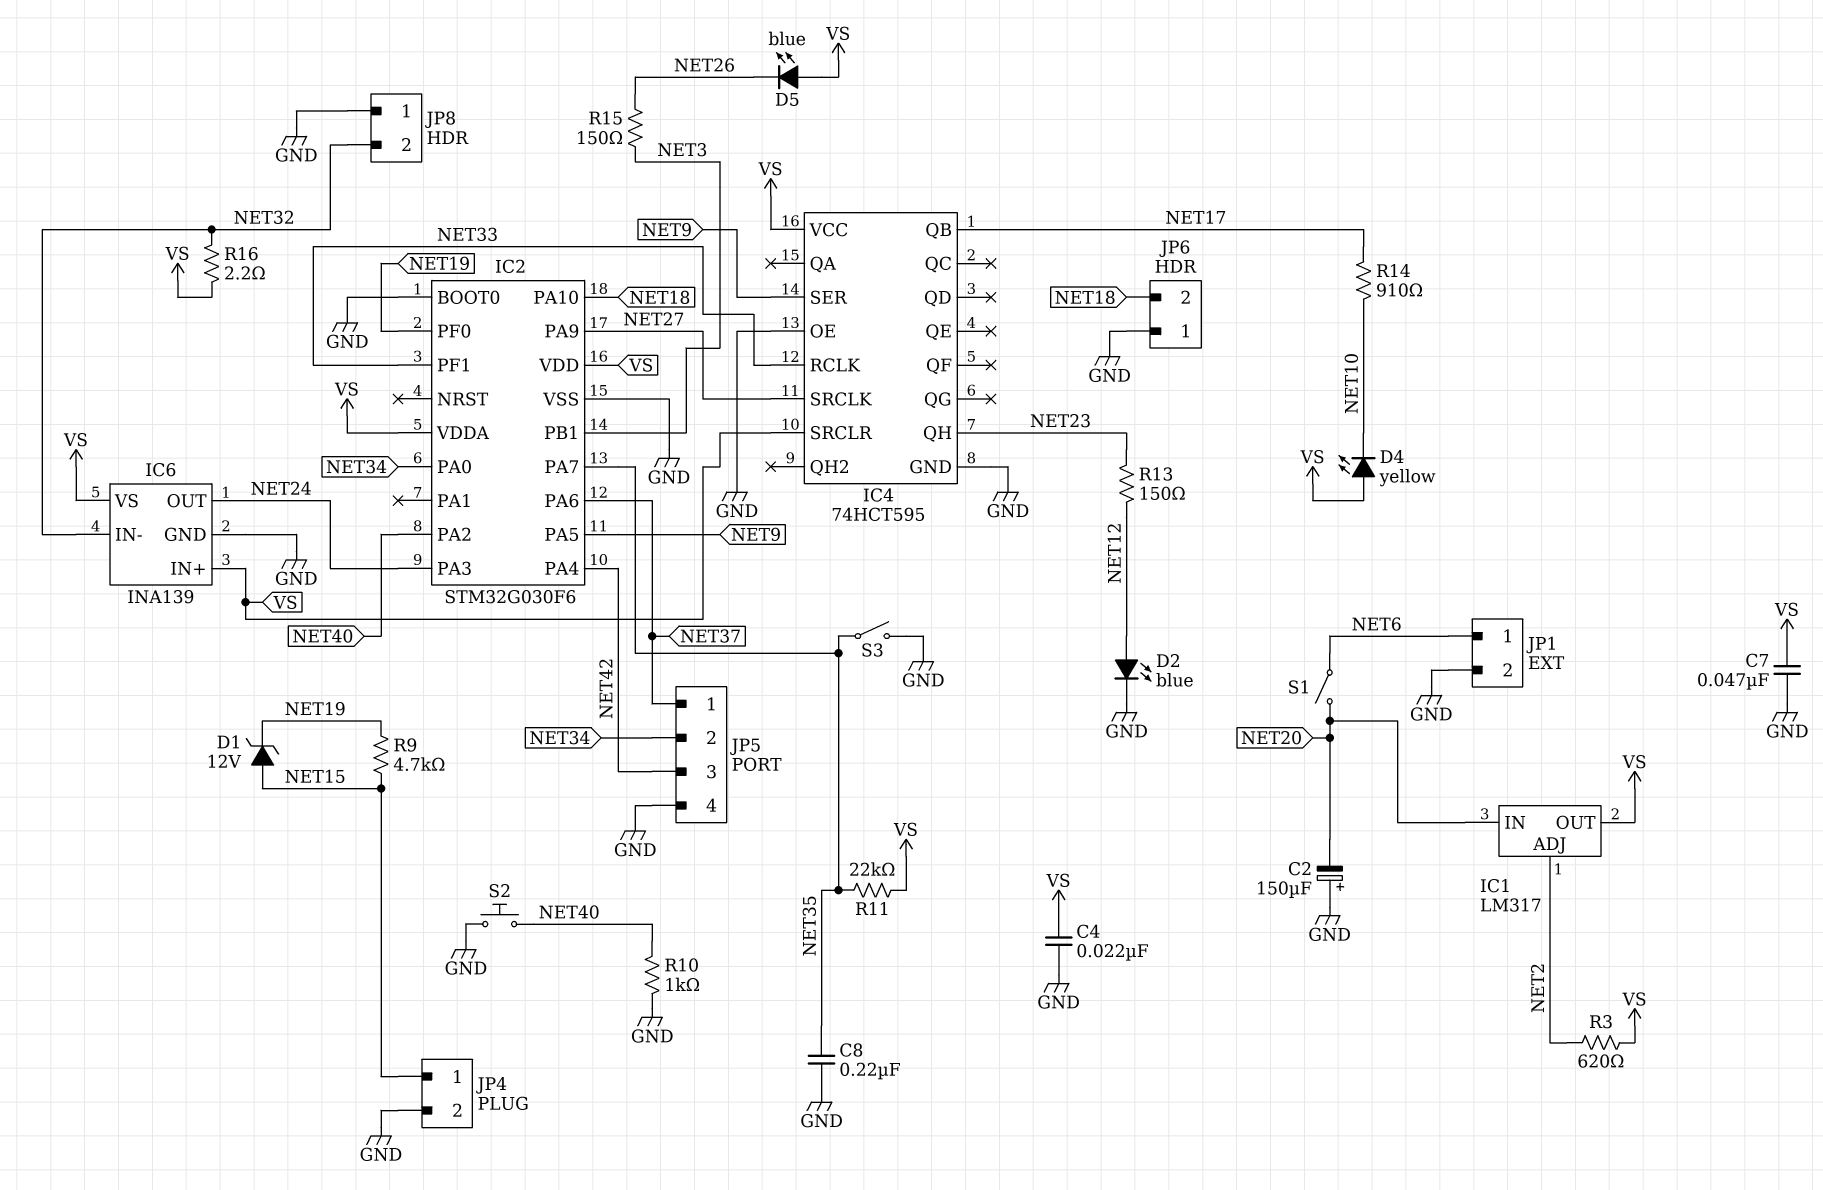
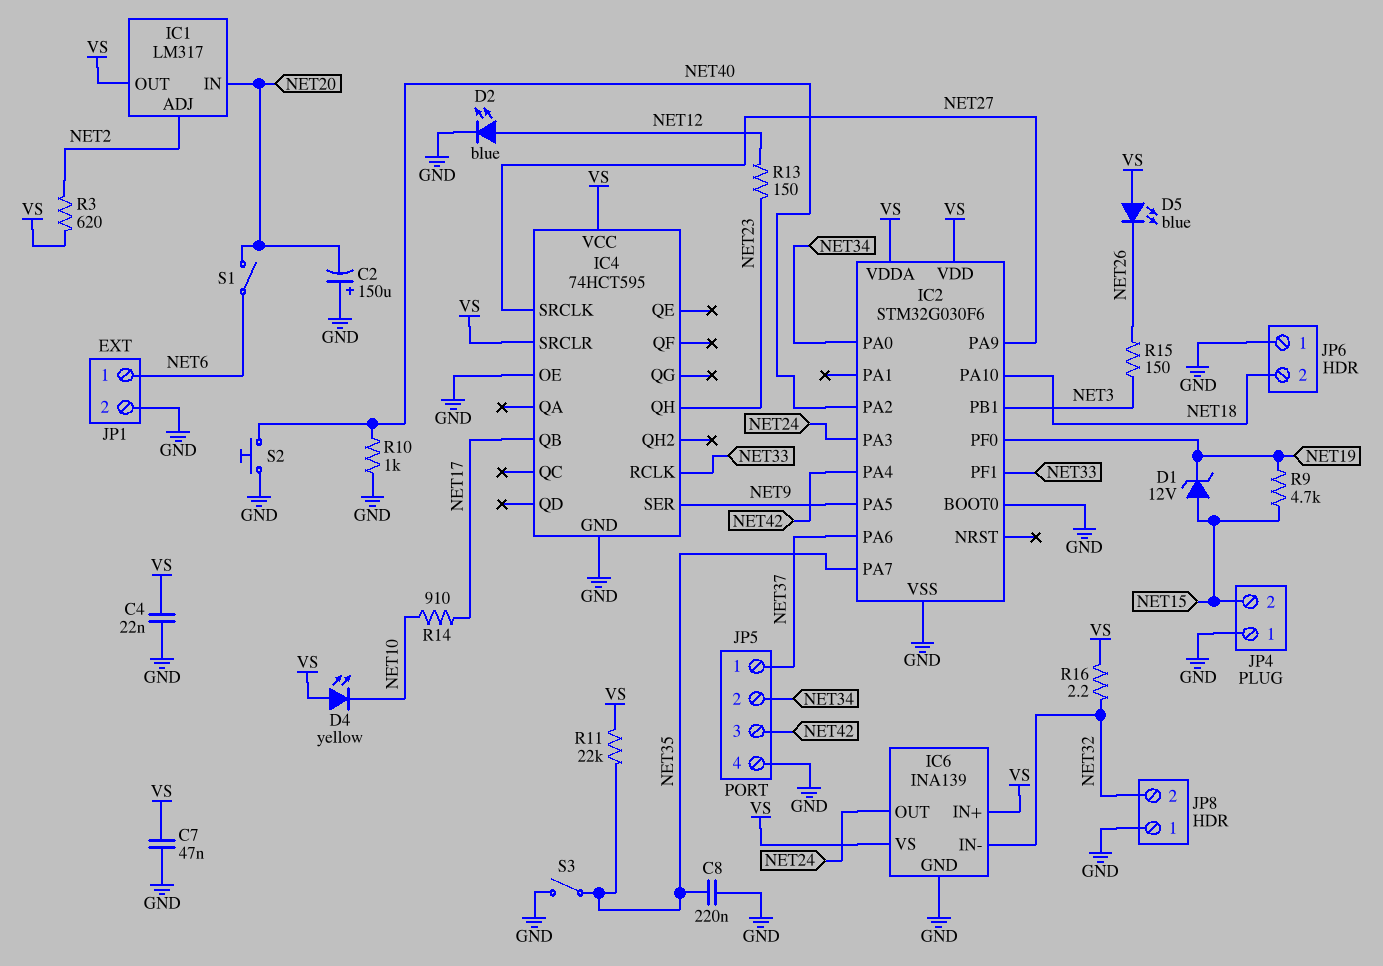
JP4 pin 1: NET15 -> GND
JP4 pin 2: GND -> NET15

